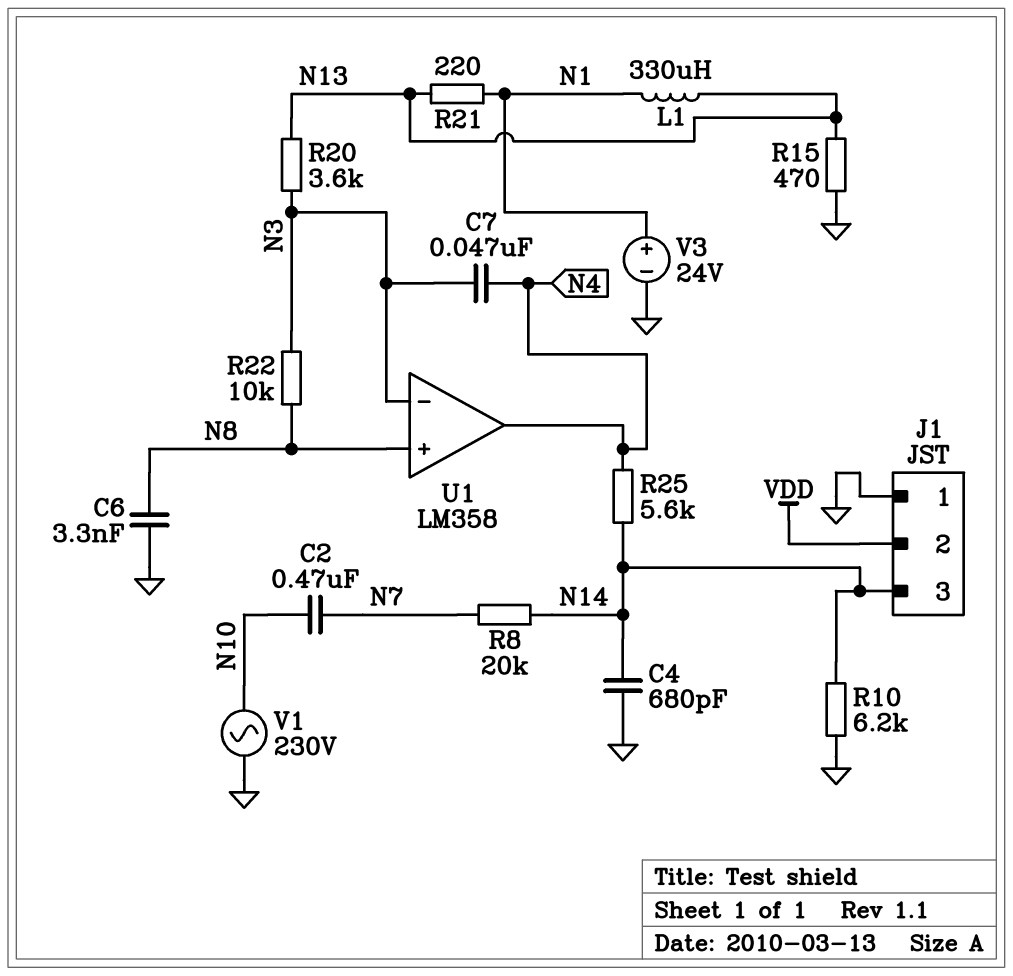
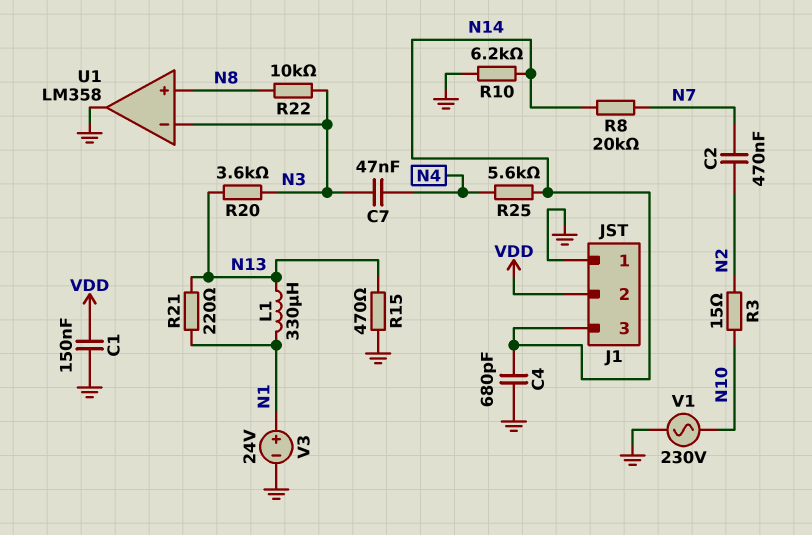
C1: none -> 150nF (GND, VDD)
C2: 470nF (N7, N10) -> 470nF (N2, N7)
C6: 3.3nF (GND, N8) -> none
R3: none -> 15 (N2, N10)
U1 pin out: N4 -> GND

